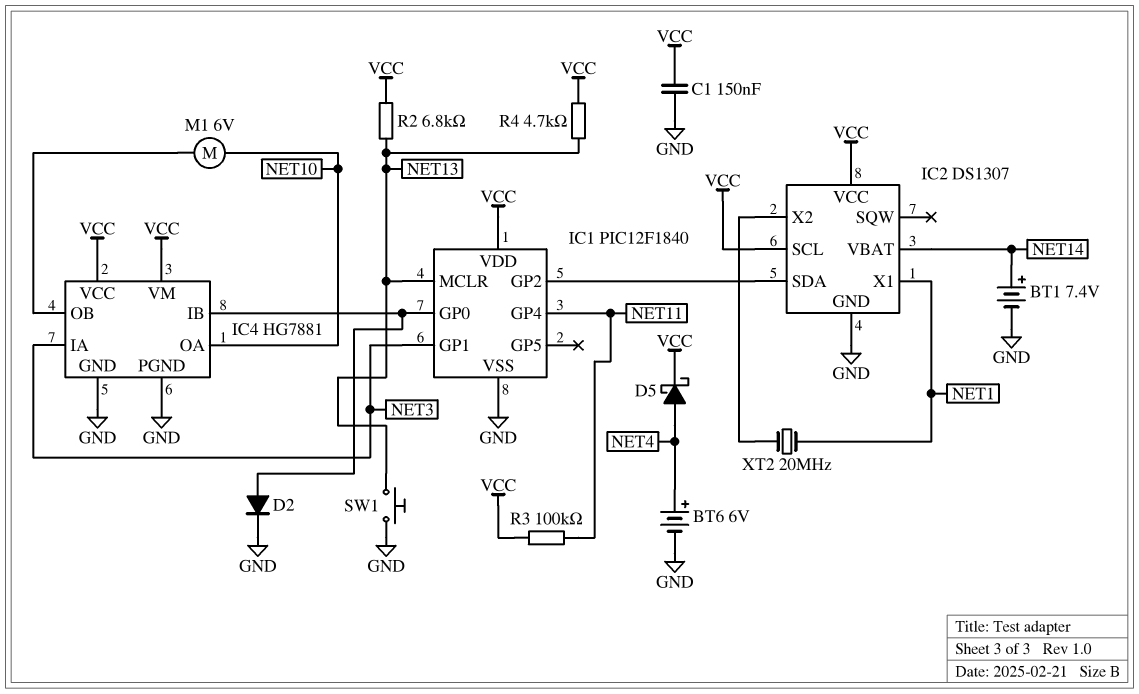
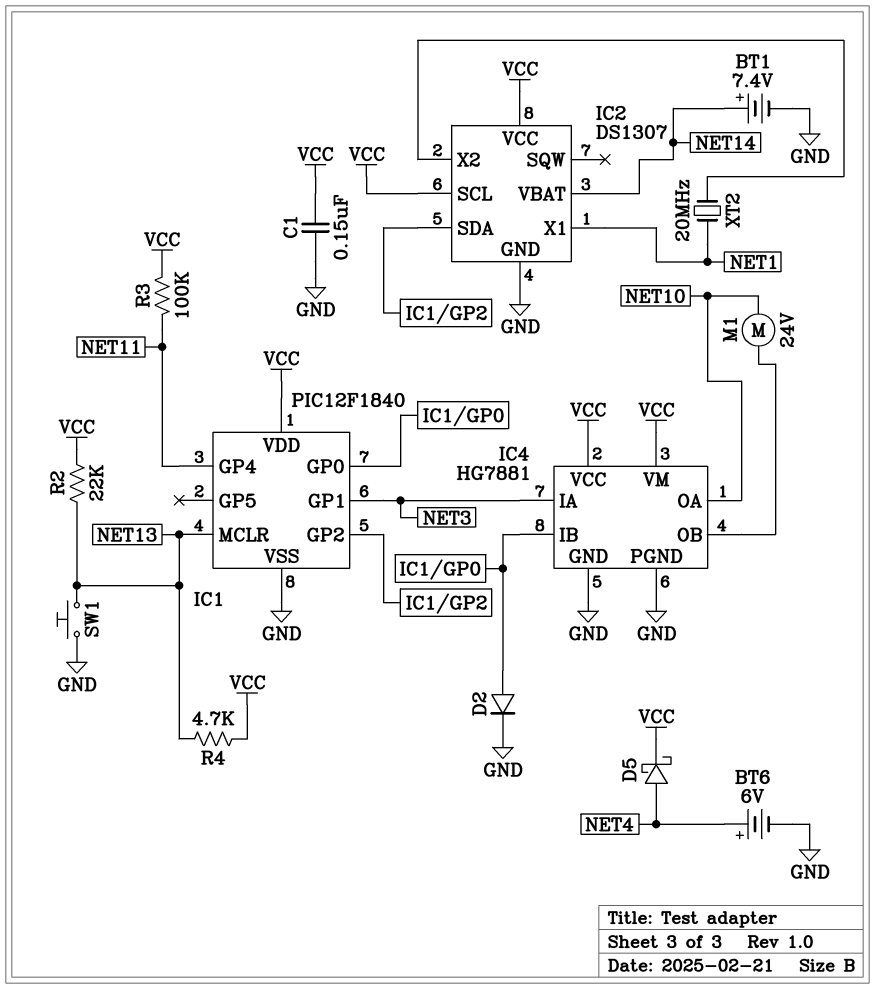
M1: motor 6V (IC4/OB, NET10) -> motor 24V (IC4/OB, NET10)
R2: 6.8k (NET13, VCC) -> 22k (NET13, VCC)

